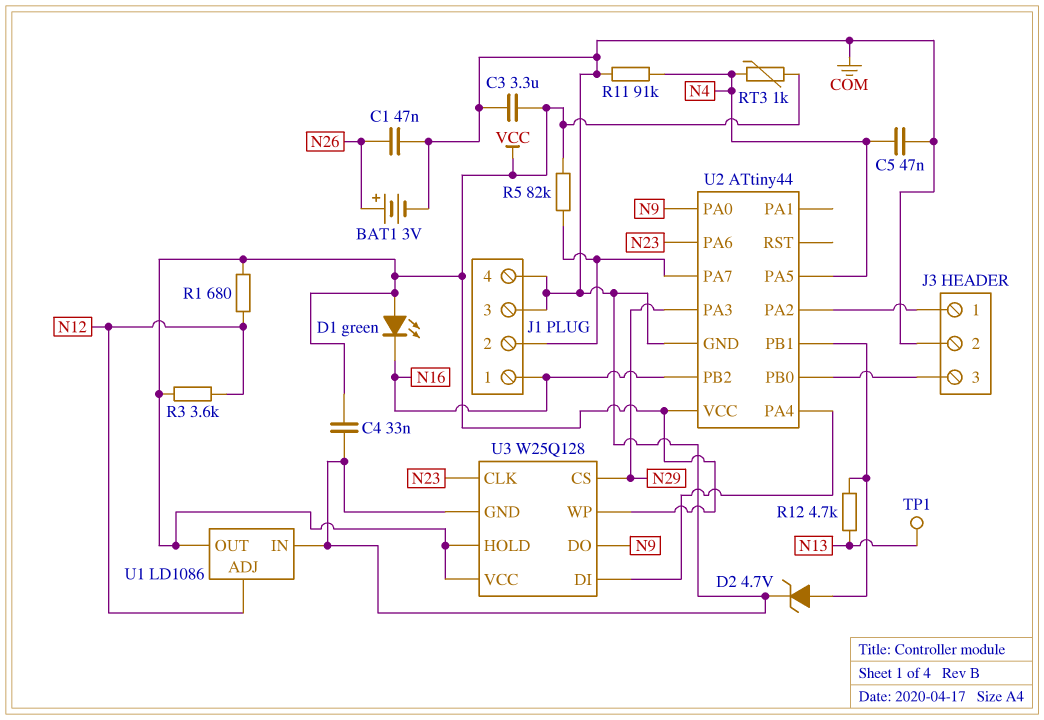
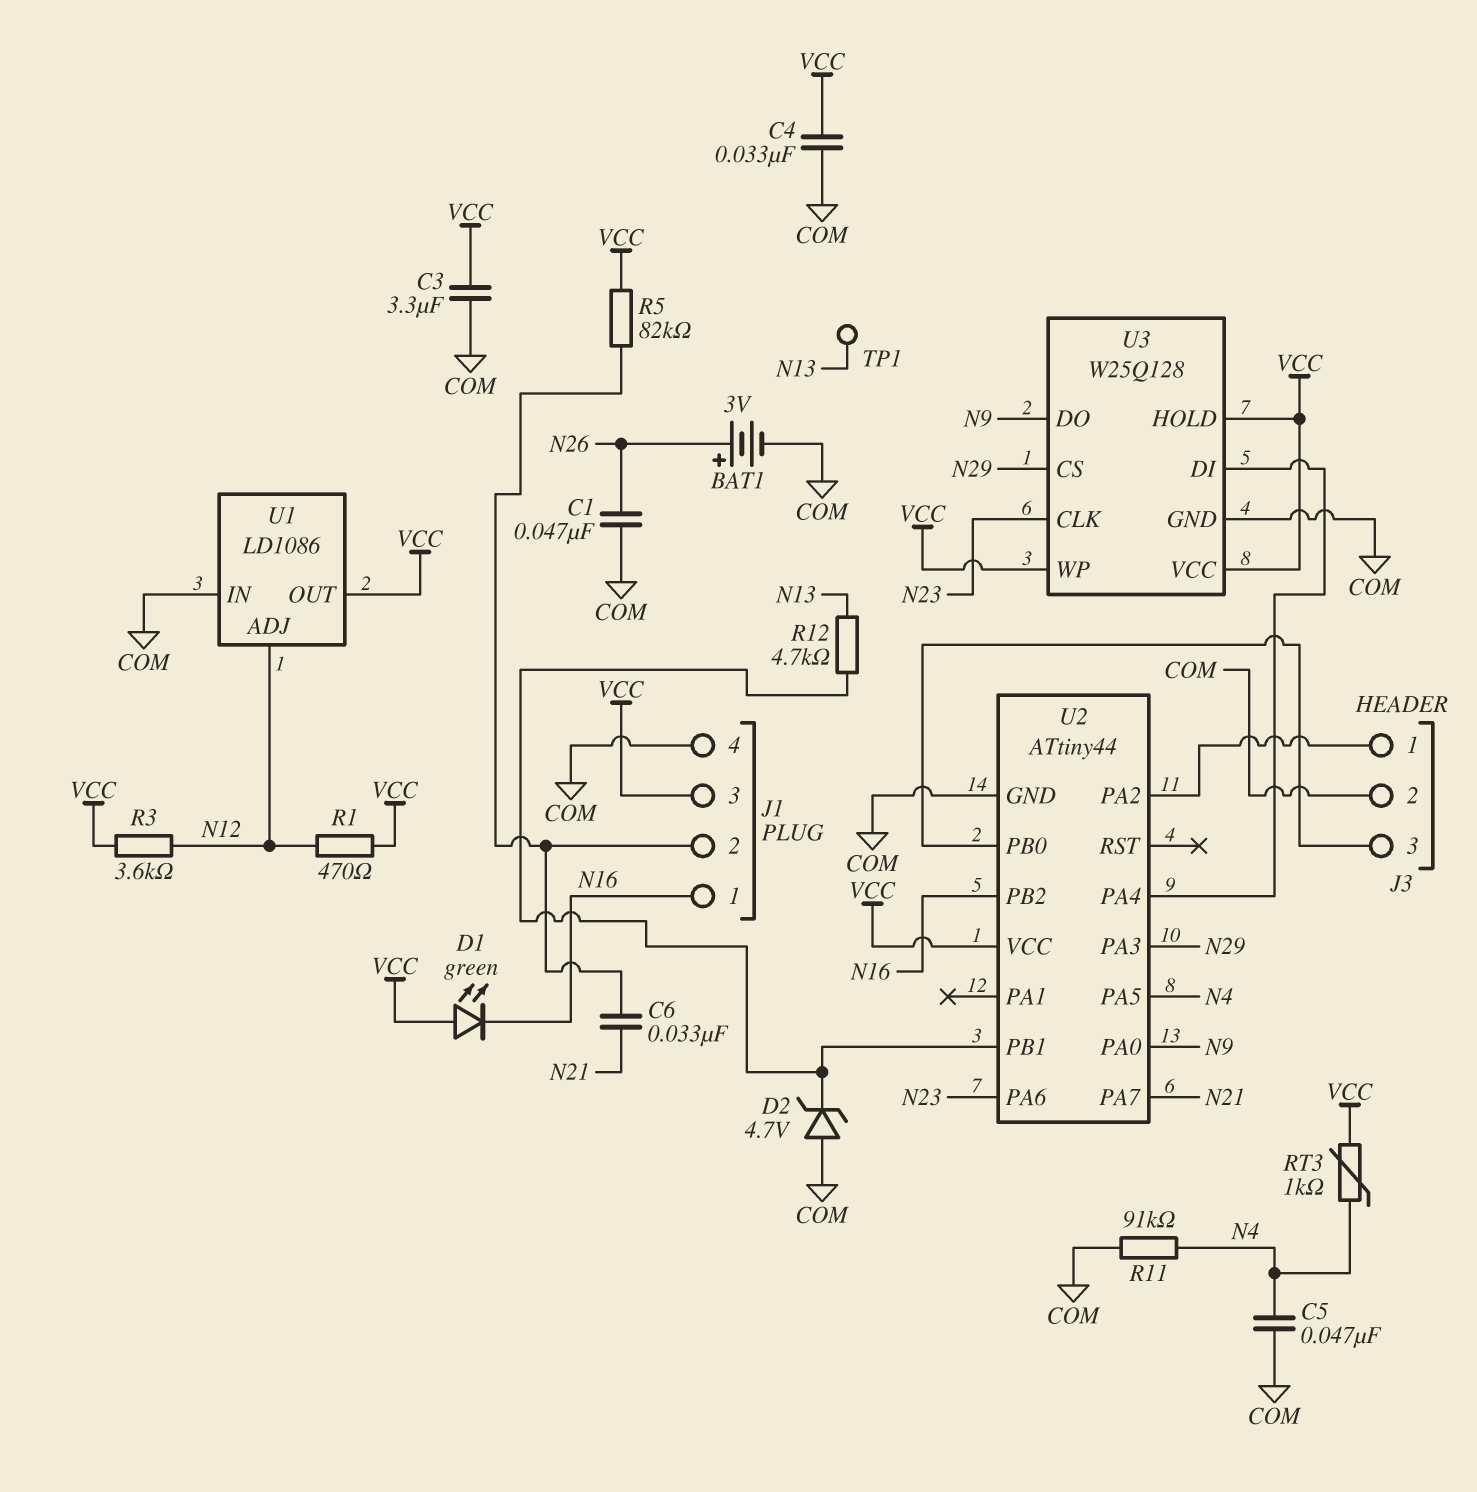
C6: none -> 33nF (J1/2, N21)
D2: zener 4.7V (A U2/PB1, K COM) -> zener 4.7V (A COM, K U2/PB1)
J1 pin 3: COM -> VCC
R1: 680 (N12, VCC) -> 470 (N12, VCC)
U2 pin PA7: J1/2 -> N21

